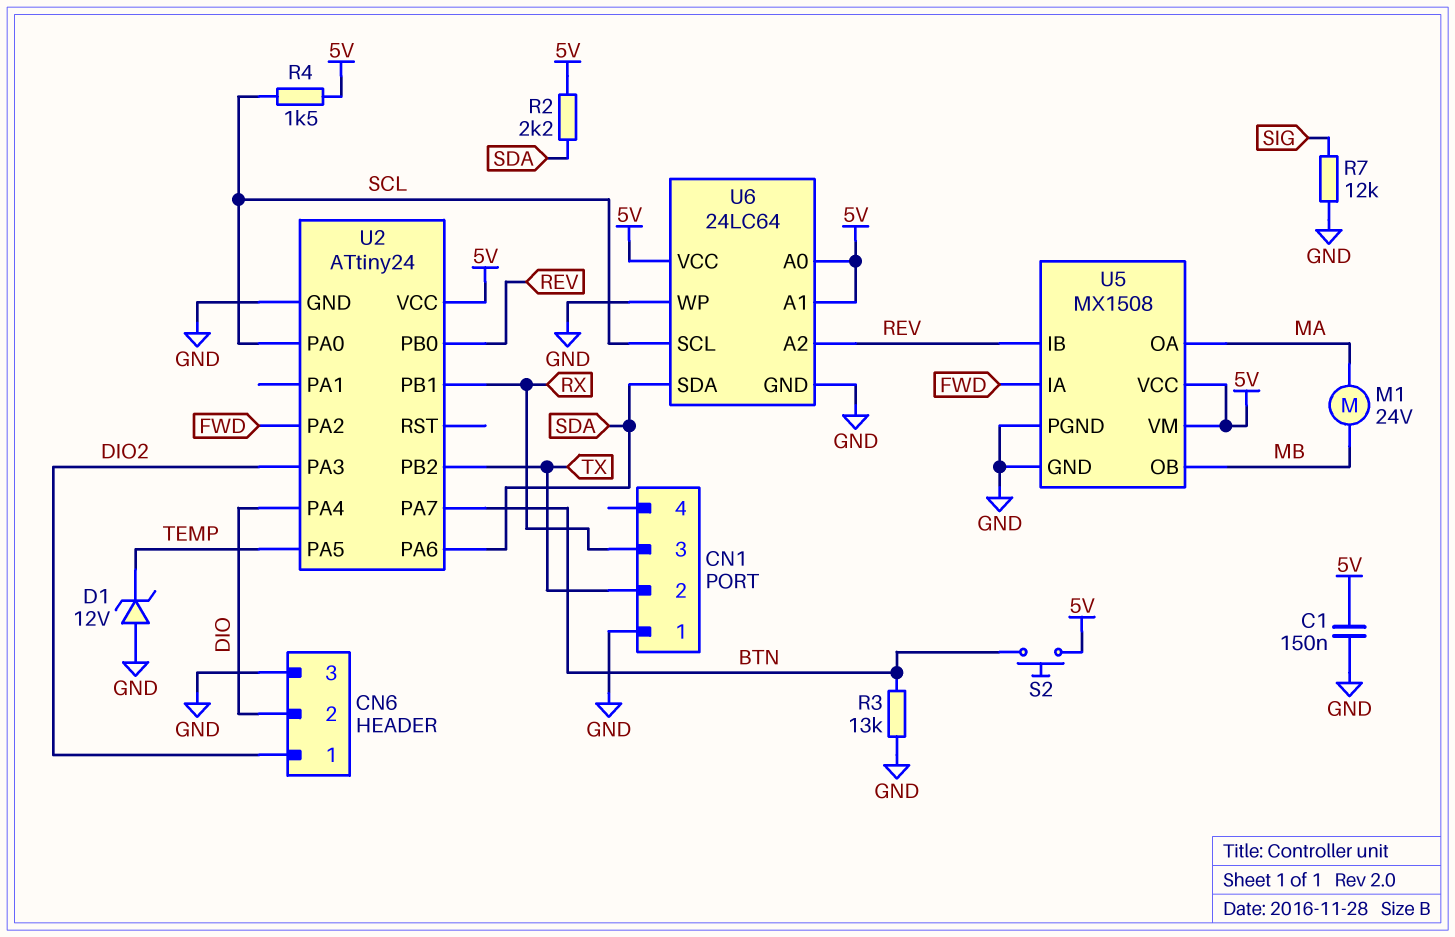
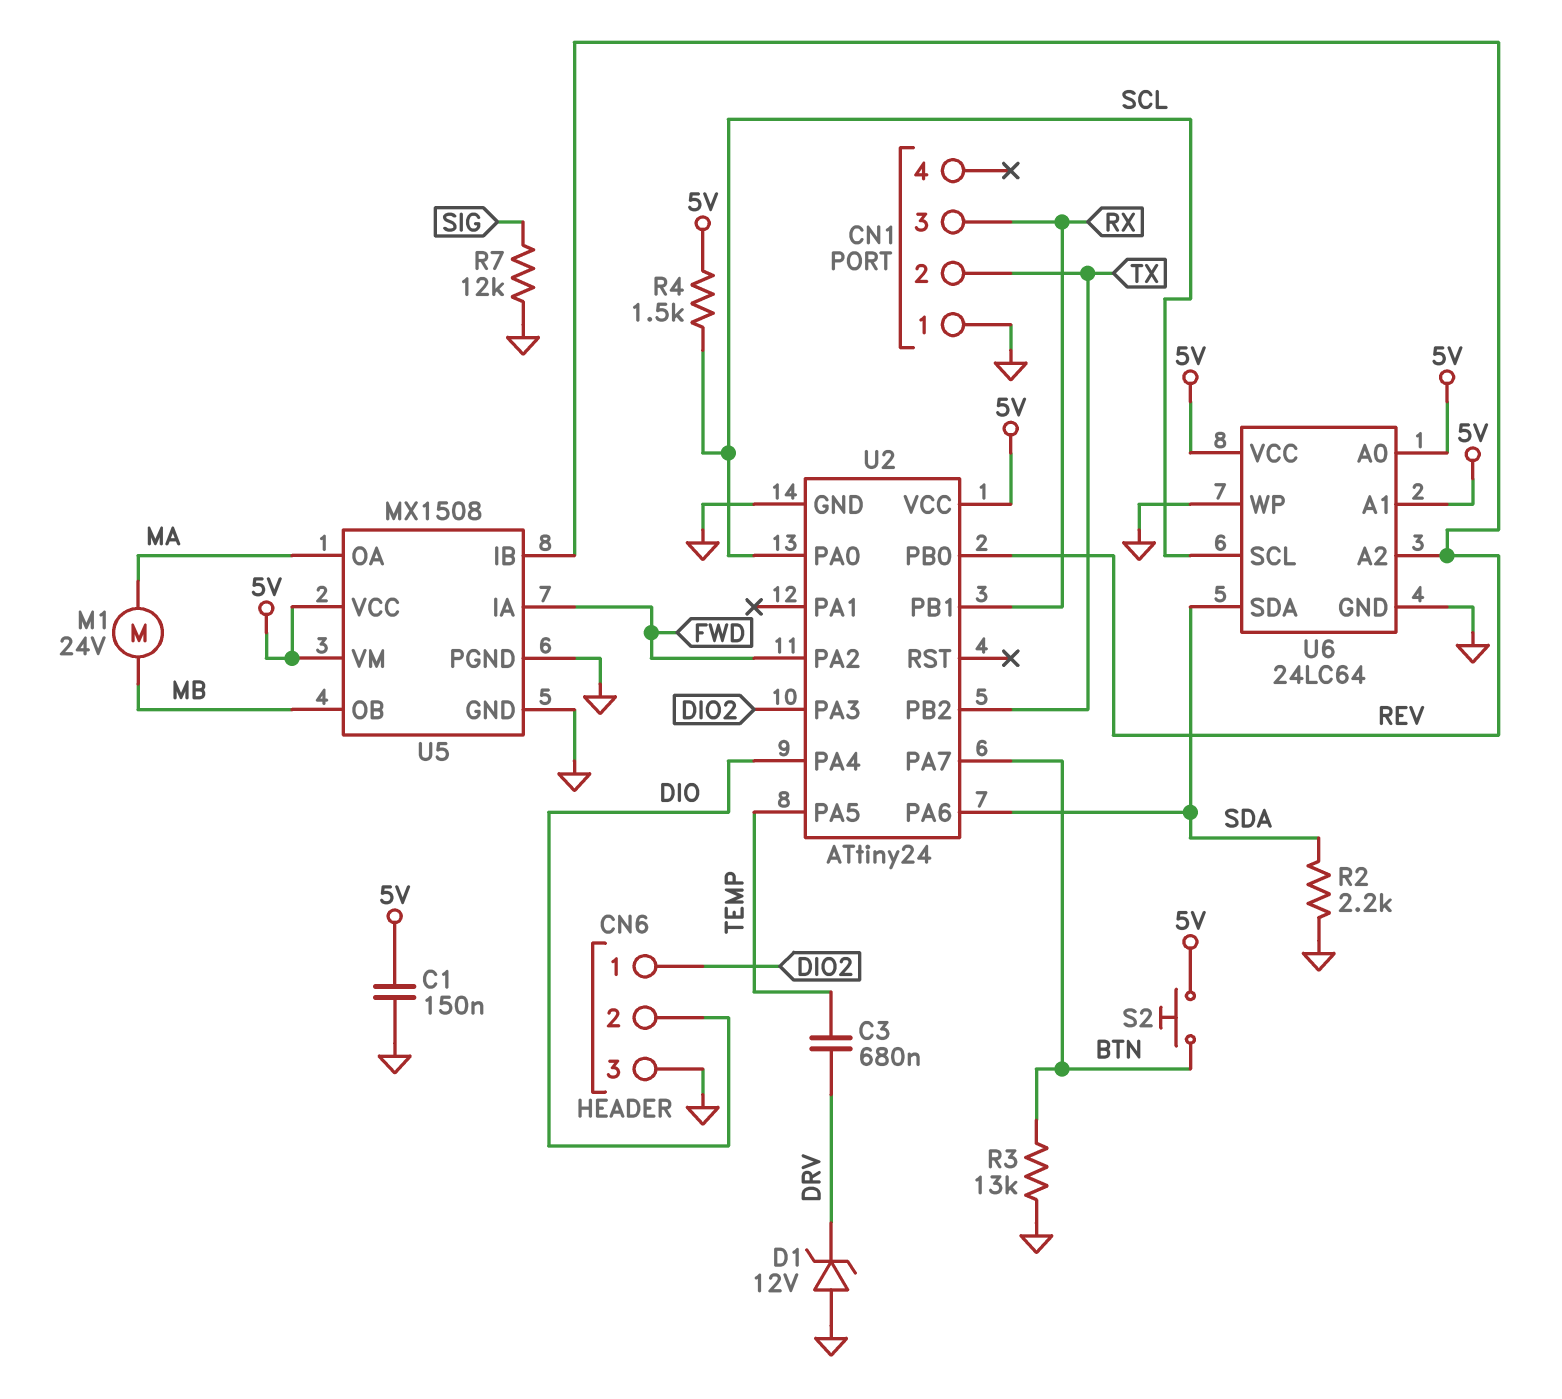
C3: none -> 680nF (DRV, TEMP)
D1: zener 12V (A GND, K TEMP) -> zener 12V (A GND, K DRV)
R2: 2.2k (5V, SDA) -> 2.2k (GND, SDA)

